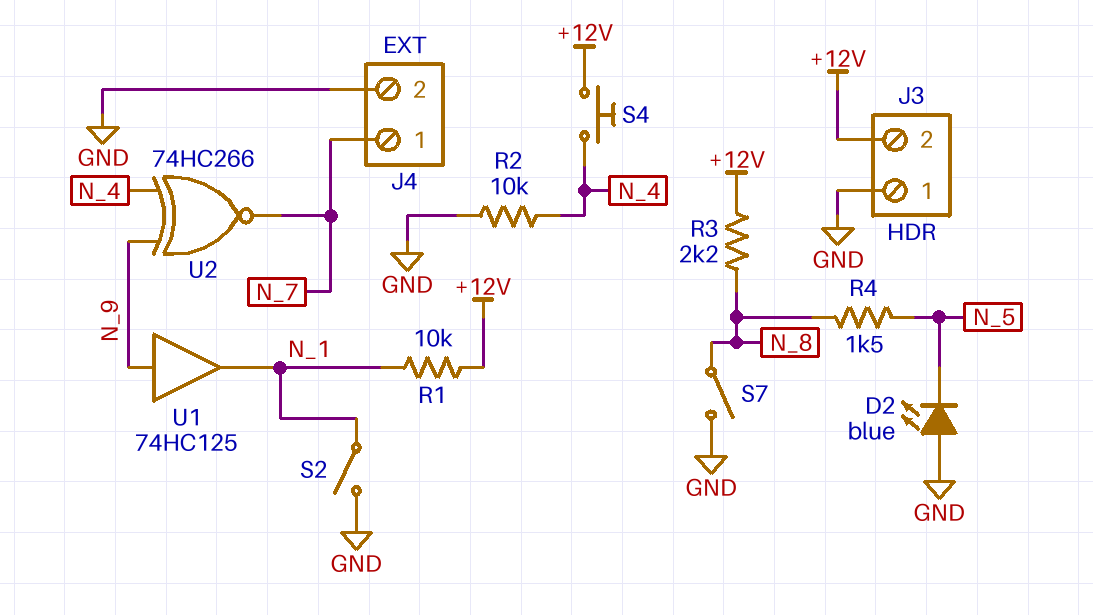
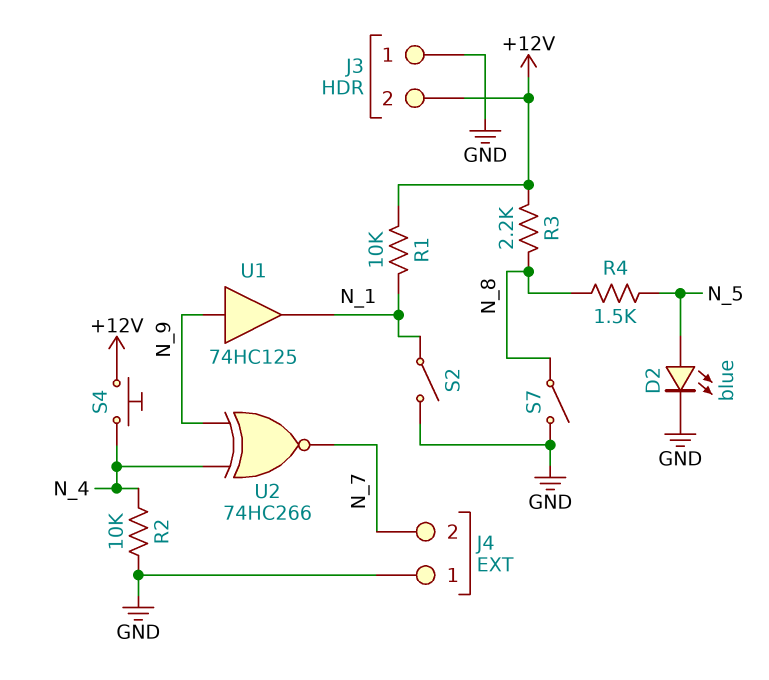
D2: LED blue (A GND, K N_5) -> LED blue (A N_5, K GND)
J4 pin 1: N_7 -> GND
J4 pin 2: GND -> N_7

